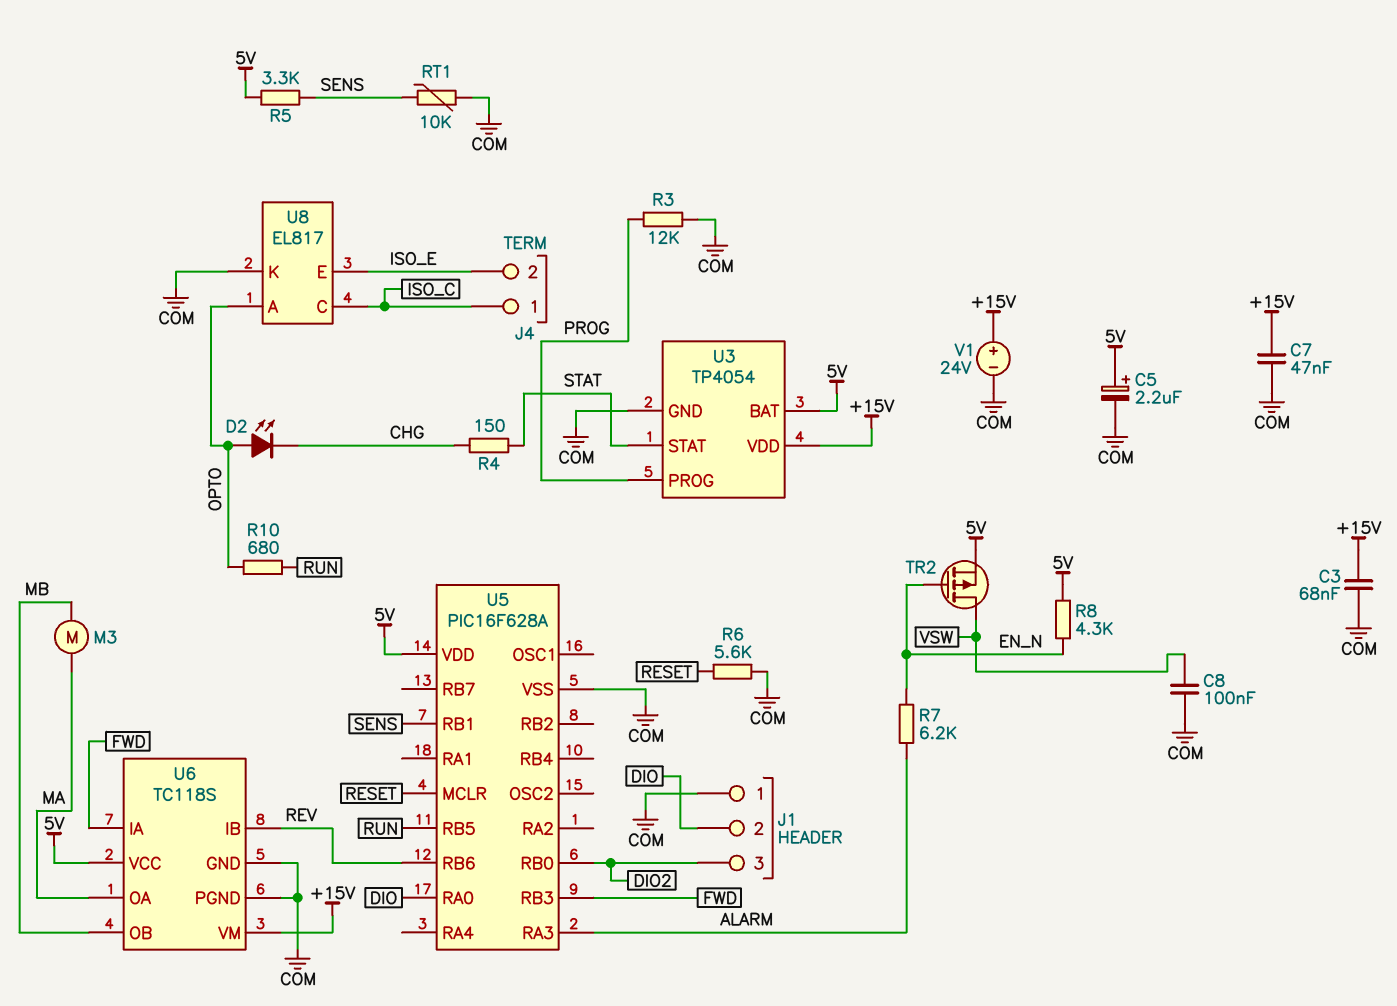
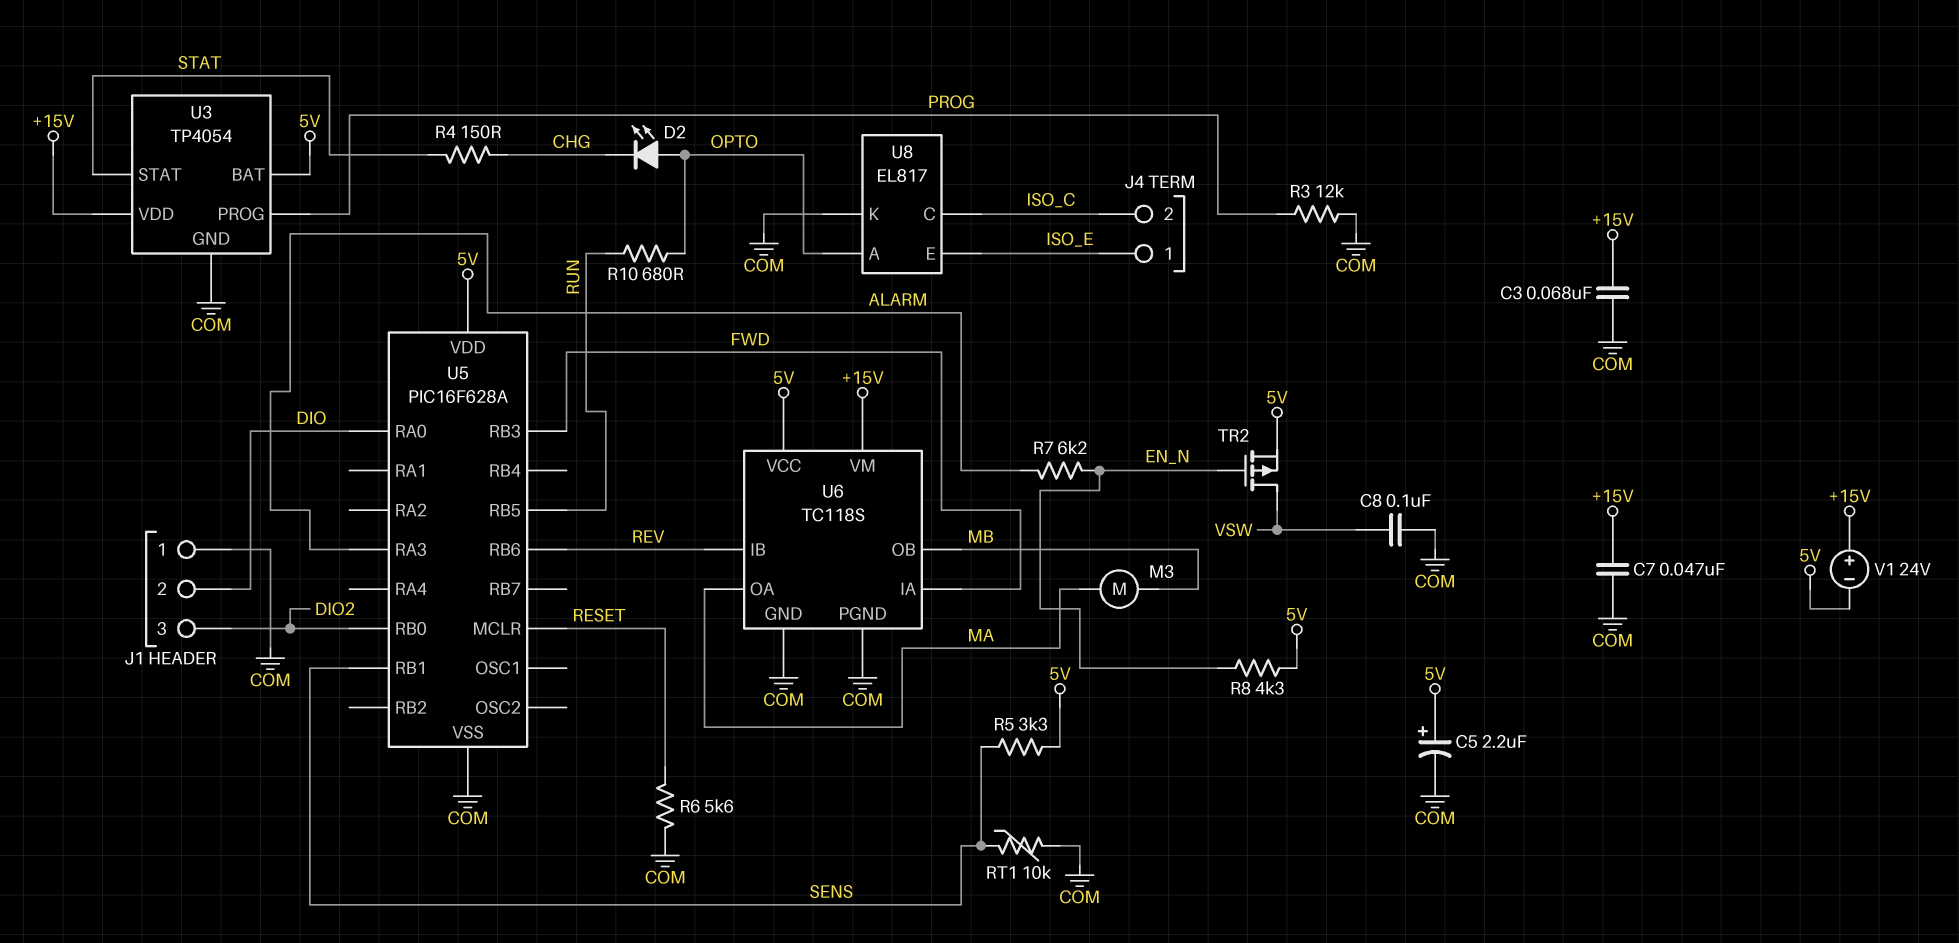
J4 pin 1: ISO_C -> ISO_E
J4 pin 2: ISO_E -> ISO_C
V1: 24V (plus +15V, minus COM) -> 24V (plus +15V, minus 5V)

